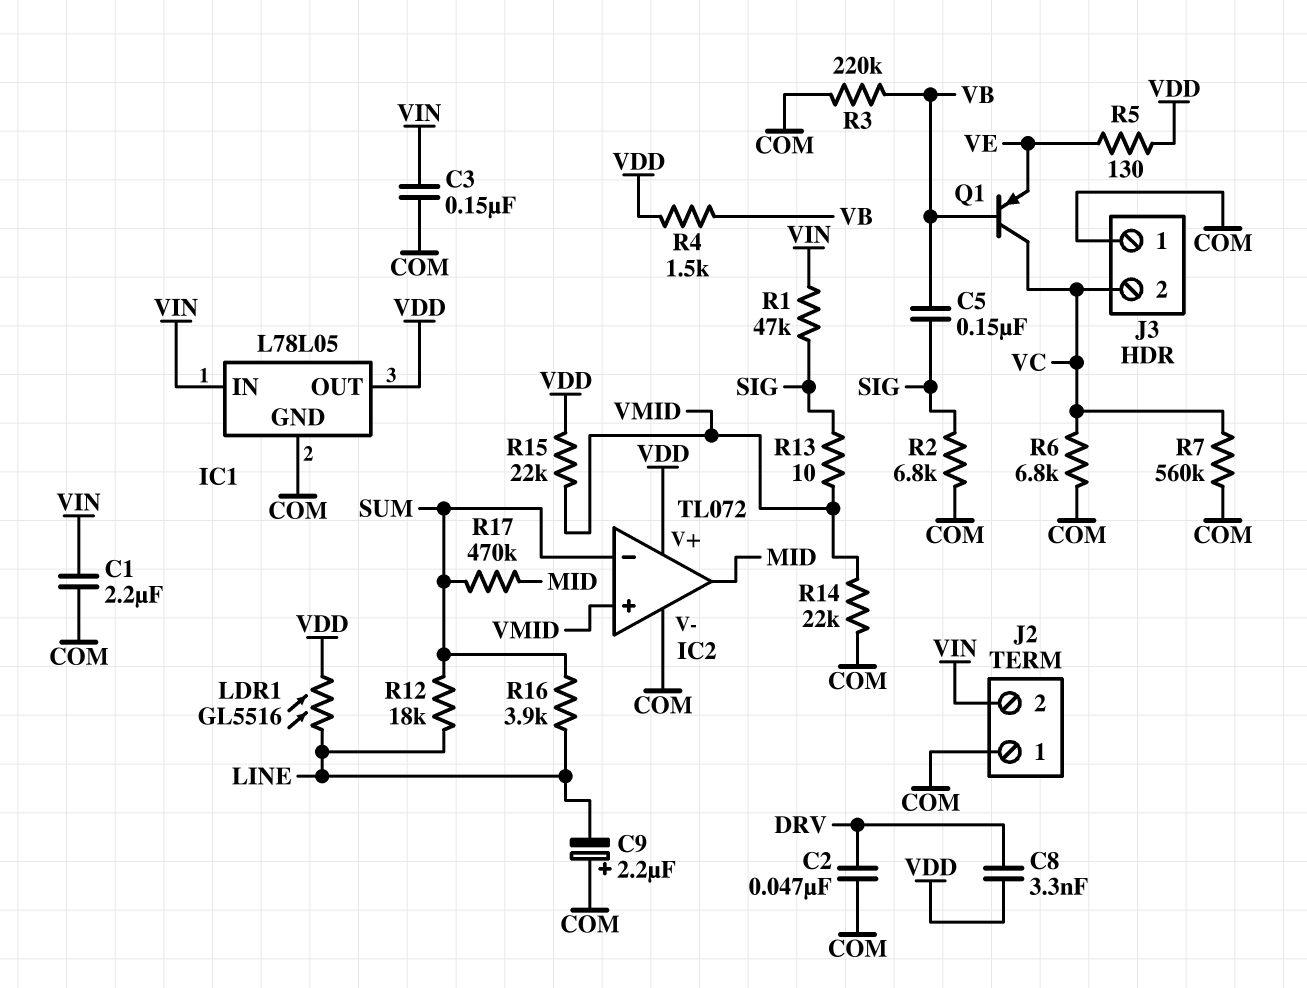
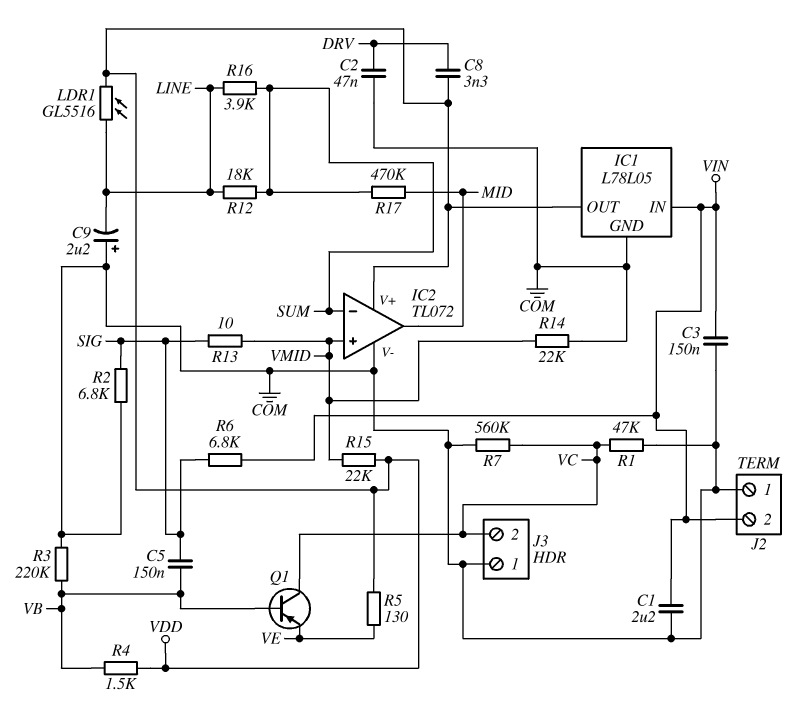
R1: 47k (SIG, VIN) -> 47k (COM, VC)
R6: 6.8k (COM, VC) -> 6.8k (SIG, VIN)

